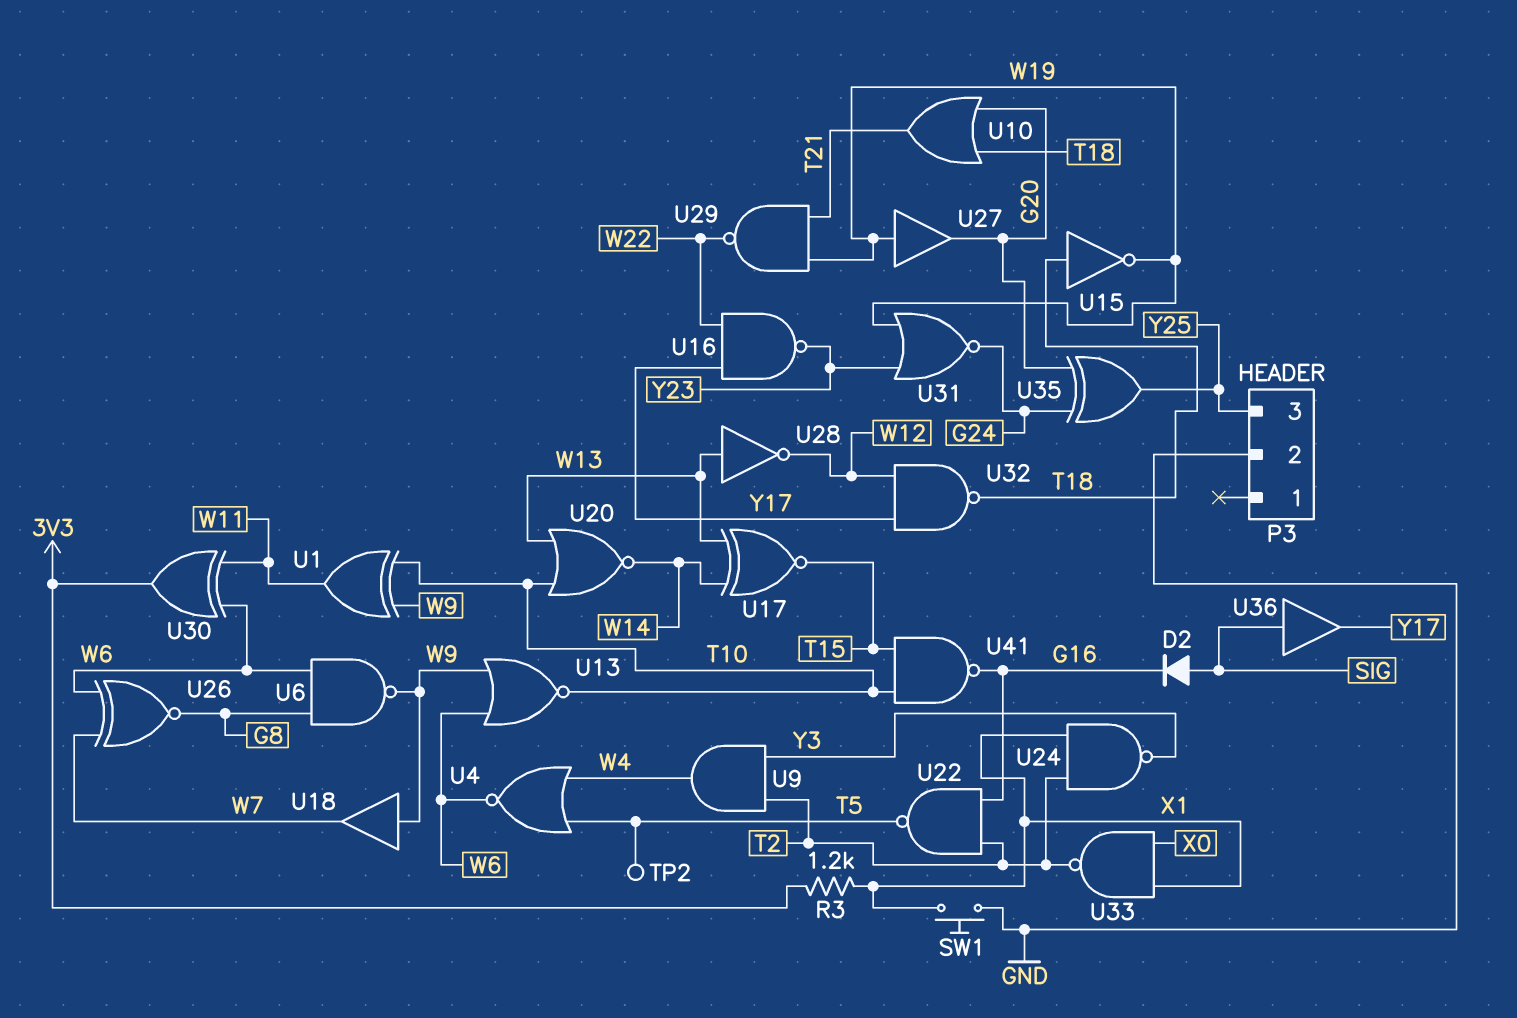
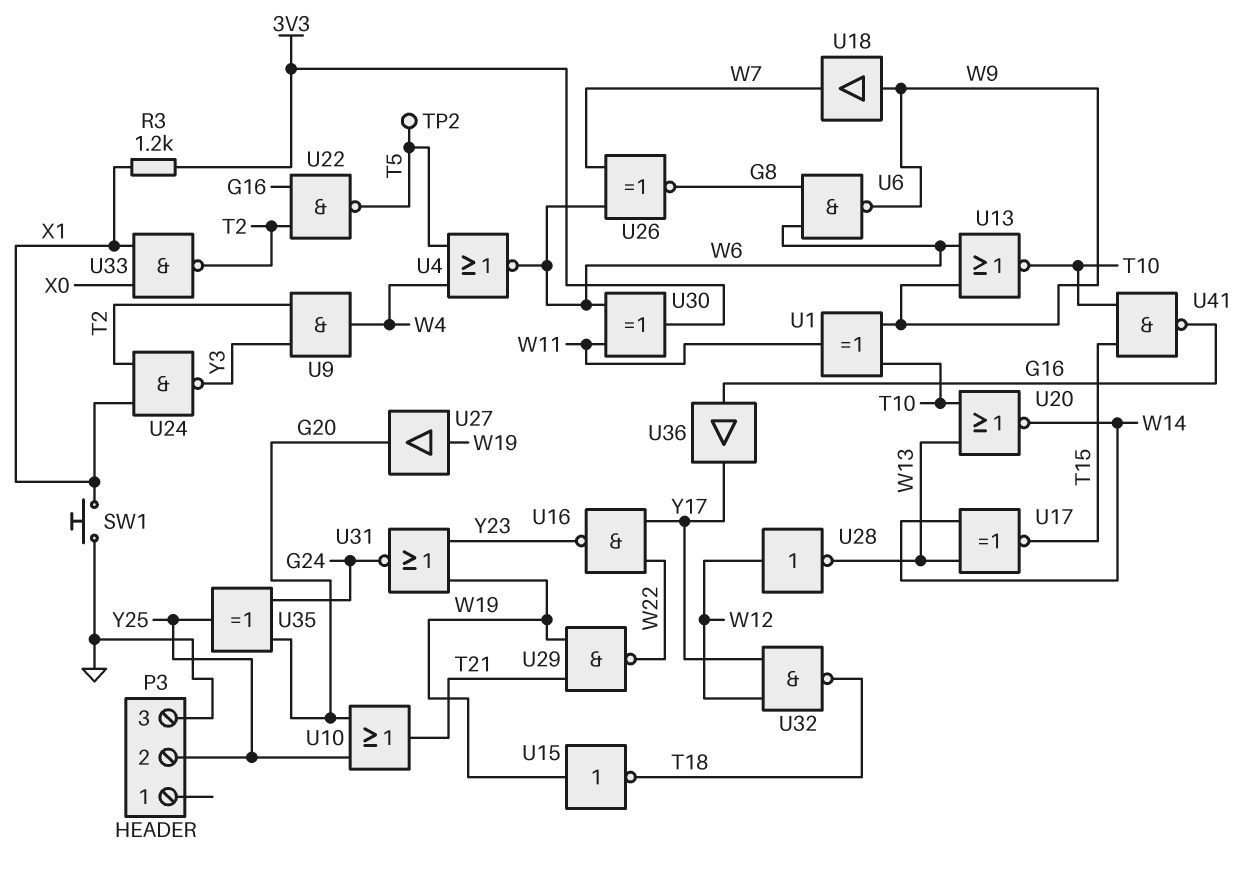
D2: diode (A SIG, K G16) -> none
P3 pin 2: GND -> Y25
P3 pin 3: Y25 -> GND
U10: OR (in G20, in T18, out T21) -> OR (in G20, in Y25, out T21)
U15: NOT (in T18, out W19) -> NOT (in W19, out T18)
U28: NOT (in W13, out W12) -> NOT (in W12, out W13)
U36: buffer (in SIG, out Y17) -> buffer (in G16, out Y17)

